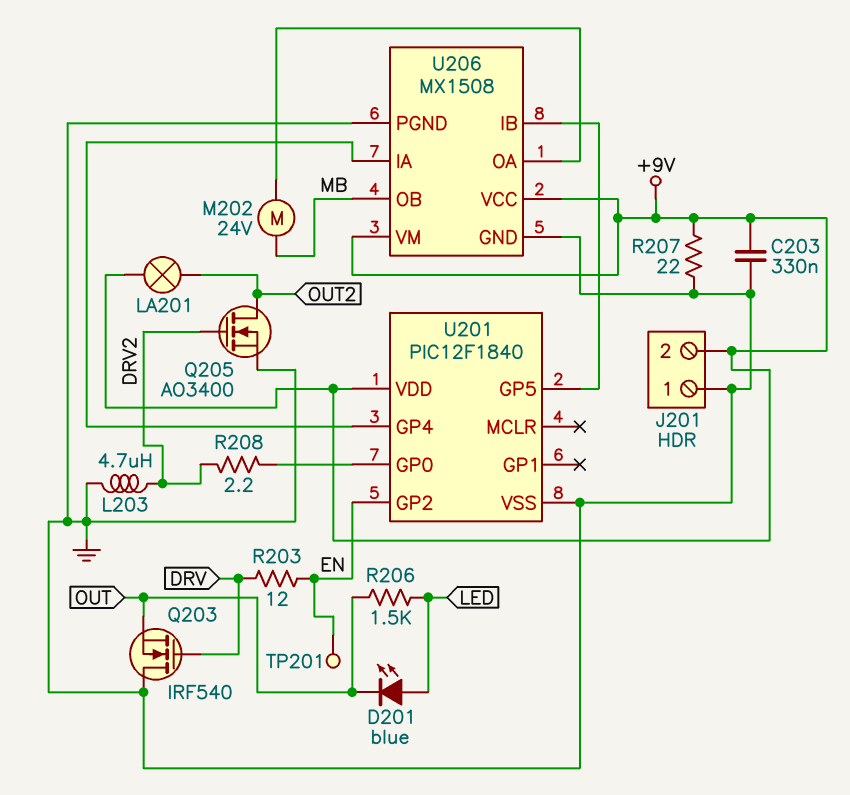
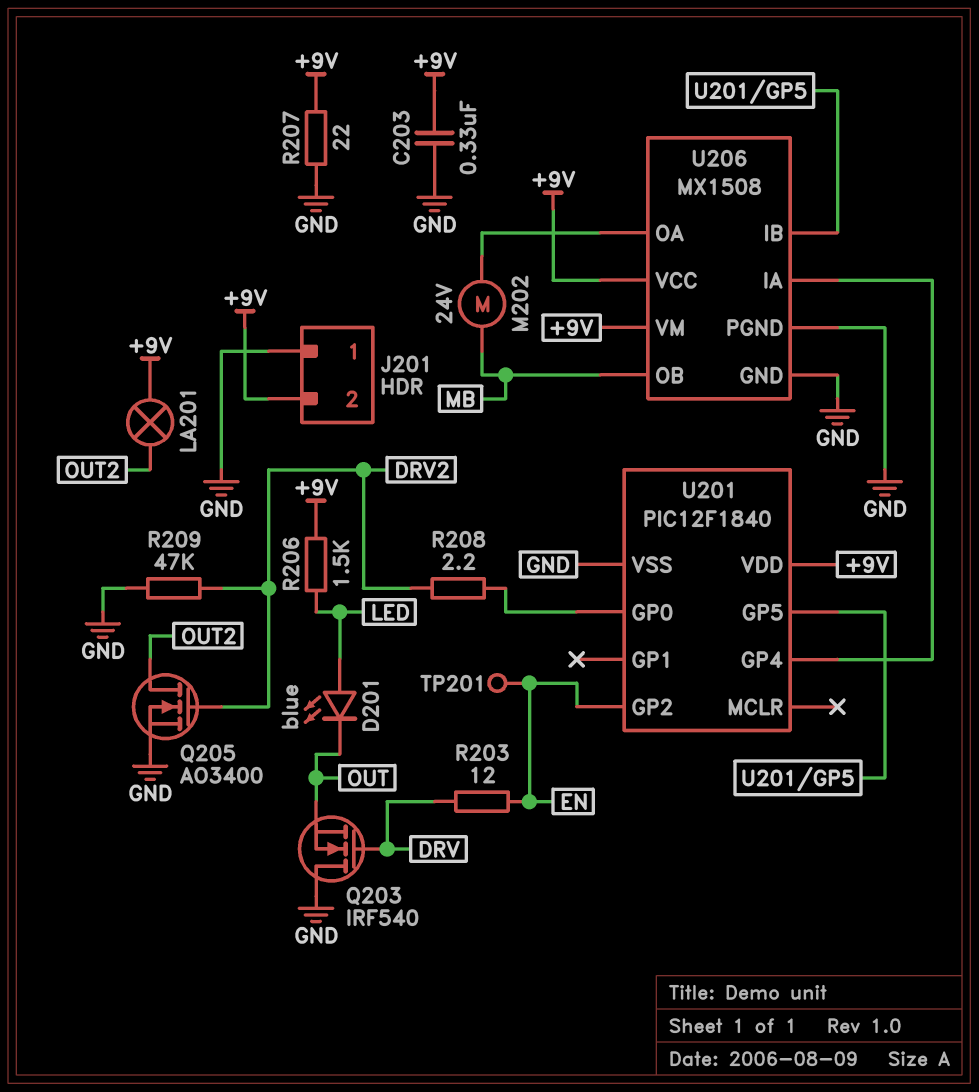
L203: 4.7uH (DRV2, GND) -> none
R206: 1.5k (LED, OUT) -> 1.5k (+9V, LED)
R209: none -> 47k (DRV2, GND)

